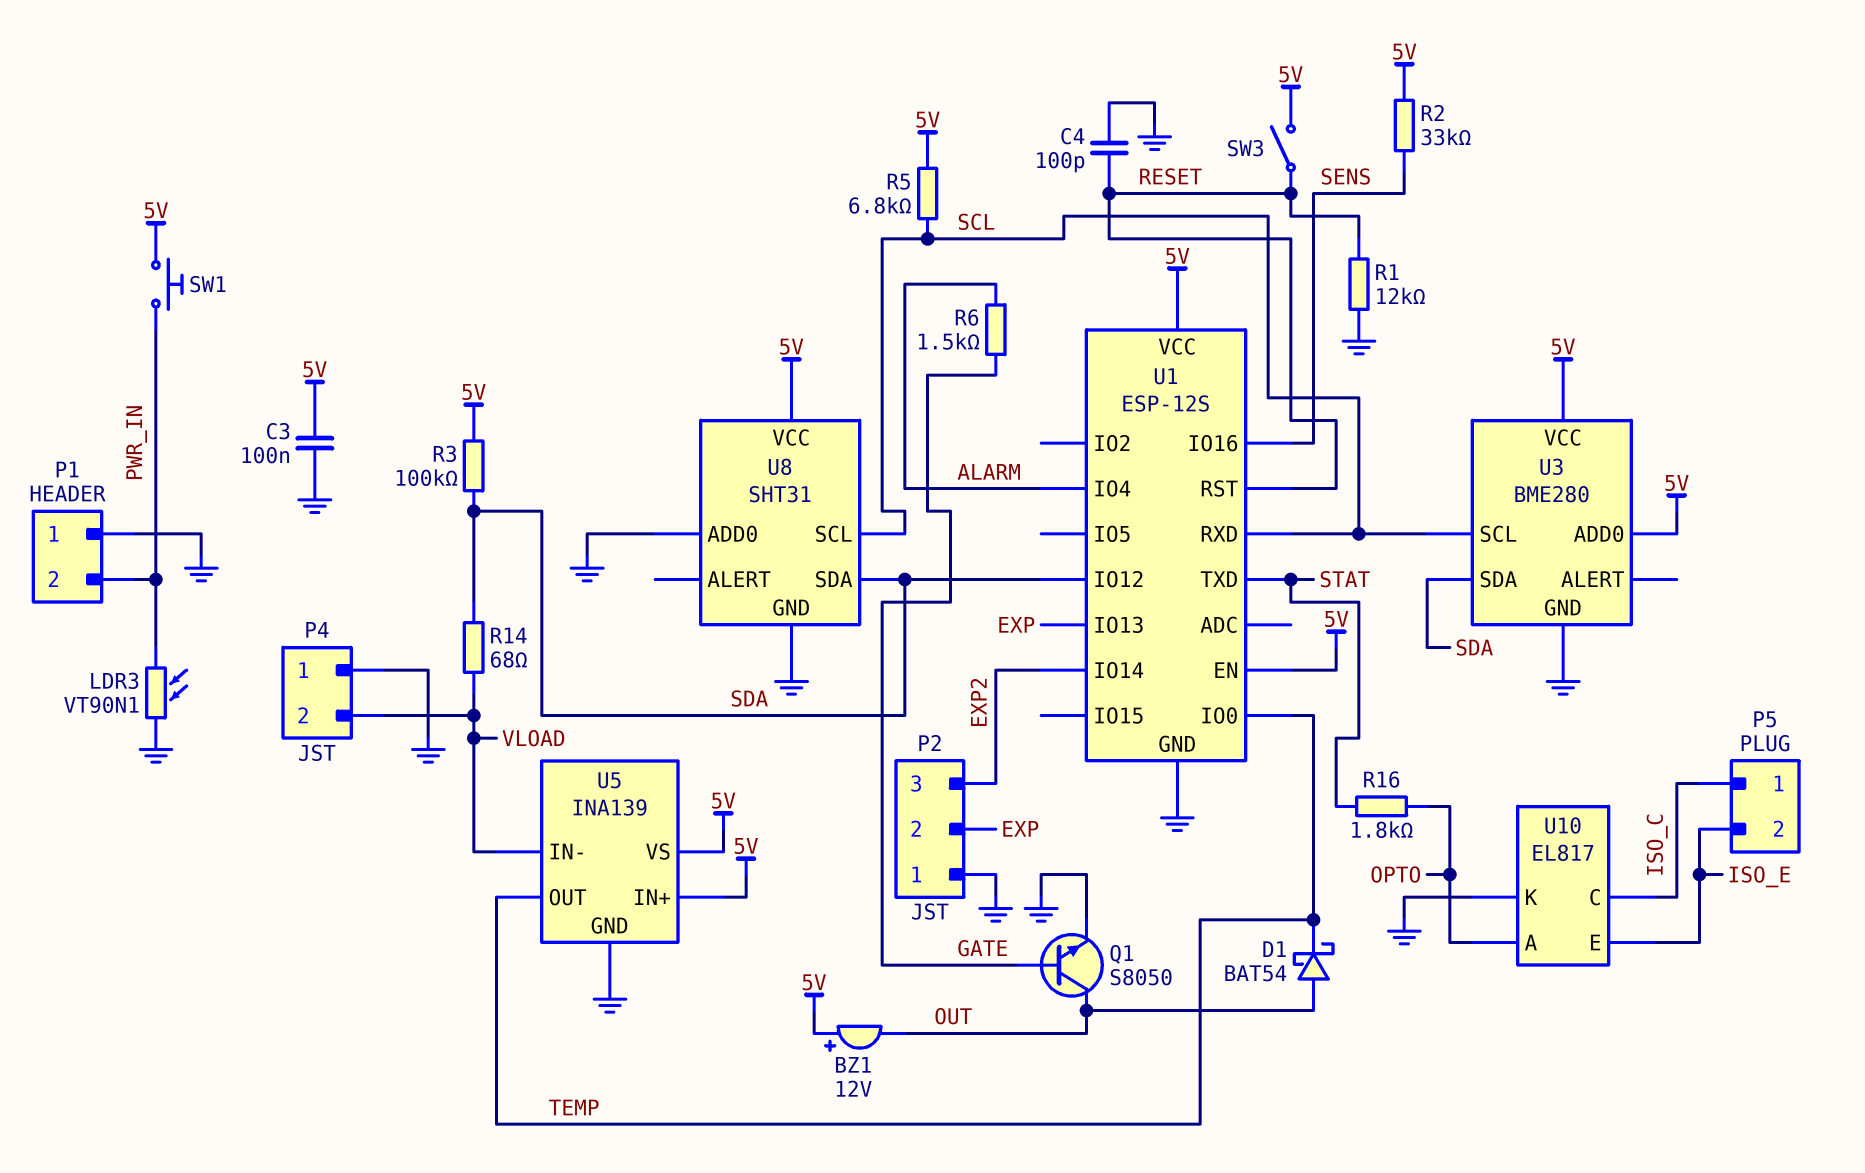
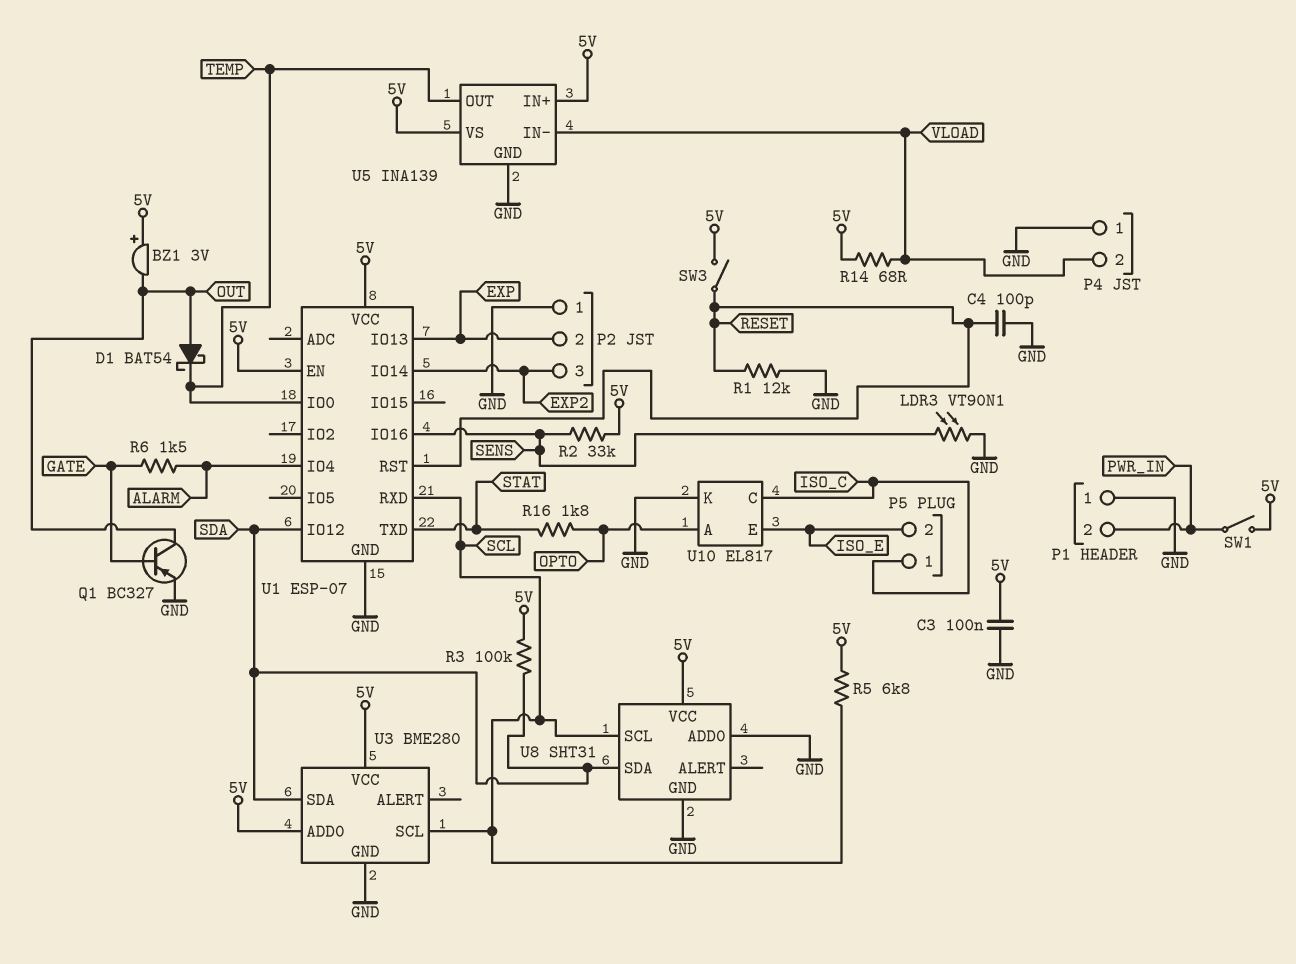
BZ1: buzzer 12V (plus 5V, minus OUT) -> buzzer 3V (plus 5V, minus OUT)
LDR3: VT90N1 (GND, PWR_IN) -> VT90N1 (GND, SENS)
Q1: NPN S8050 (B GATE, C OUT, E GND) -> PNP BC327 (B GATE, C OUT, E GND)
R14: 68 (SDA, VLOAD) -> 68 (5V, VLOAD)
SW1: button (5V, PWR_IN) -> switch (5V, PWR_IN)
U1: ESP-12S -> ESP-07

